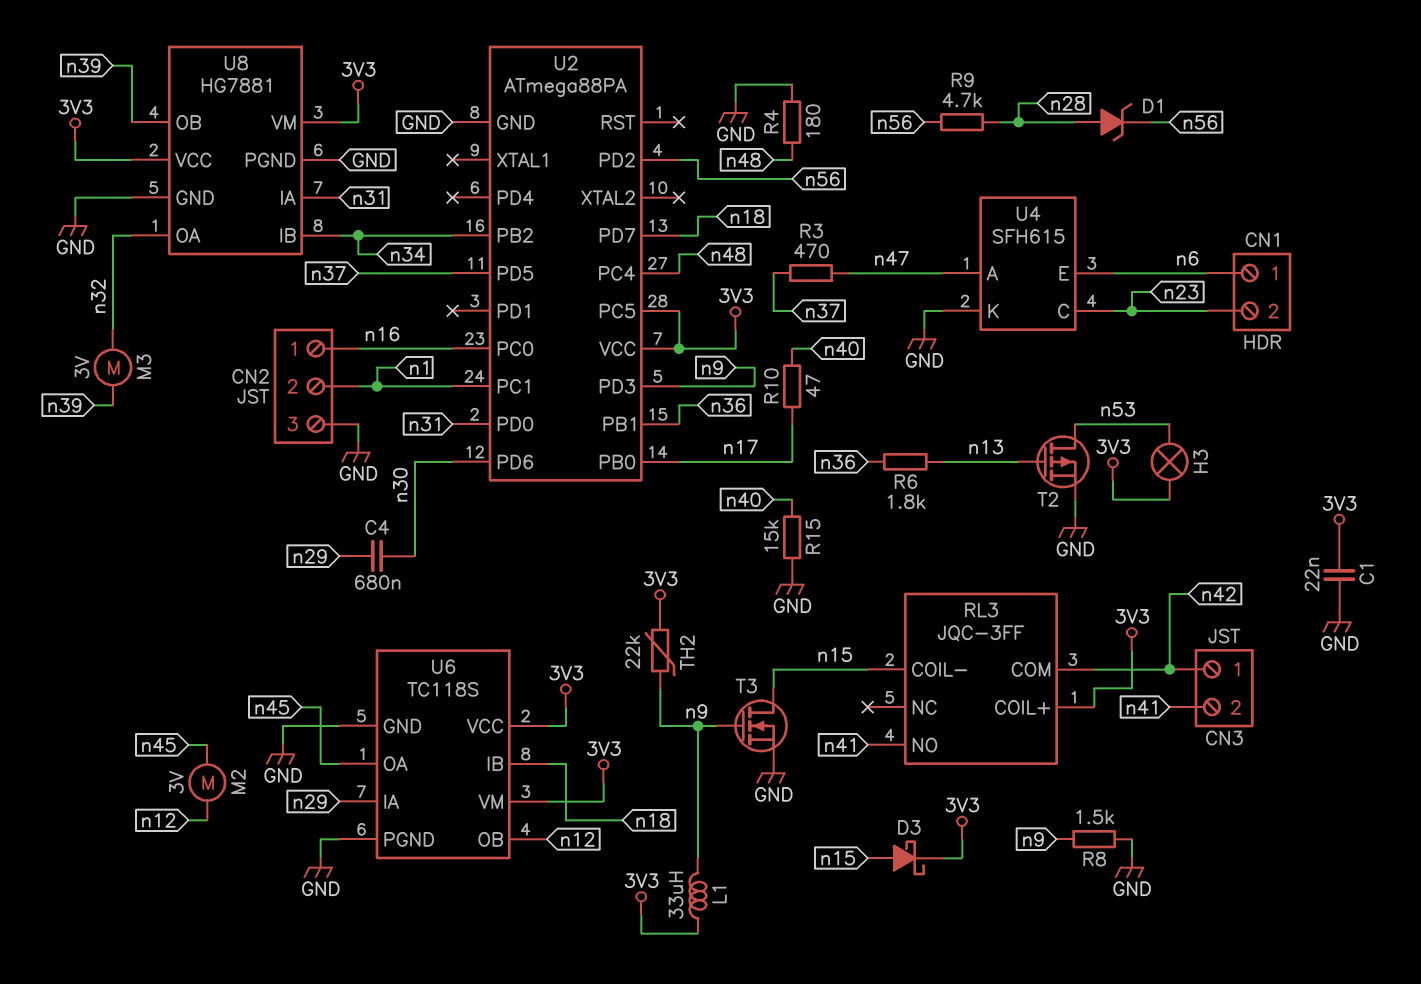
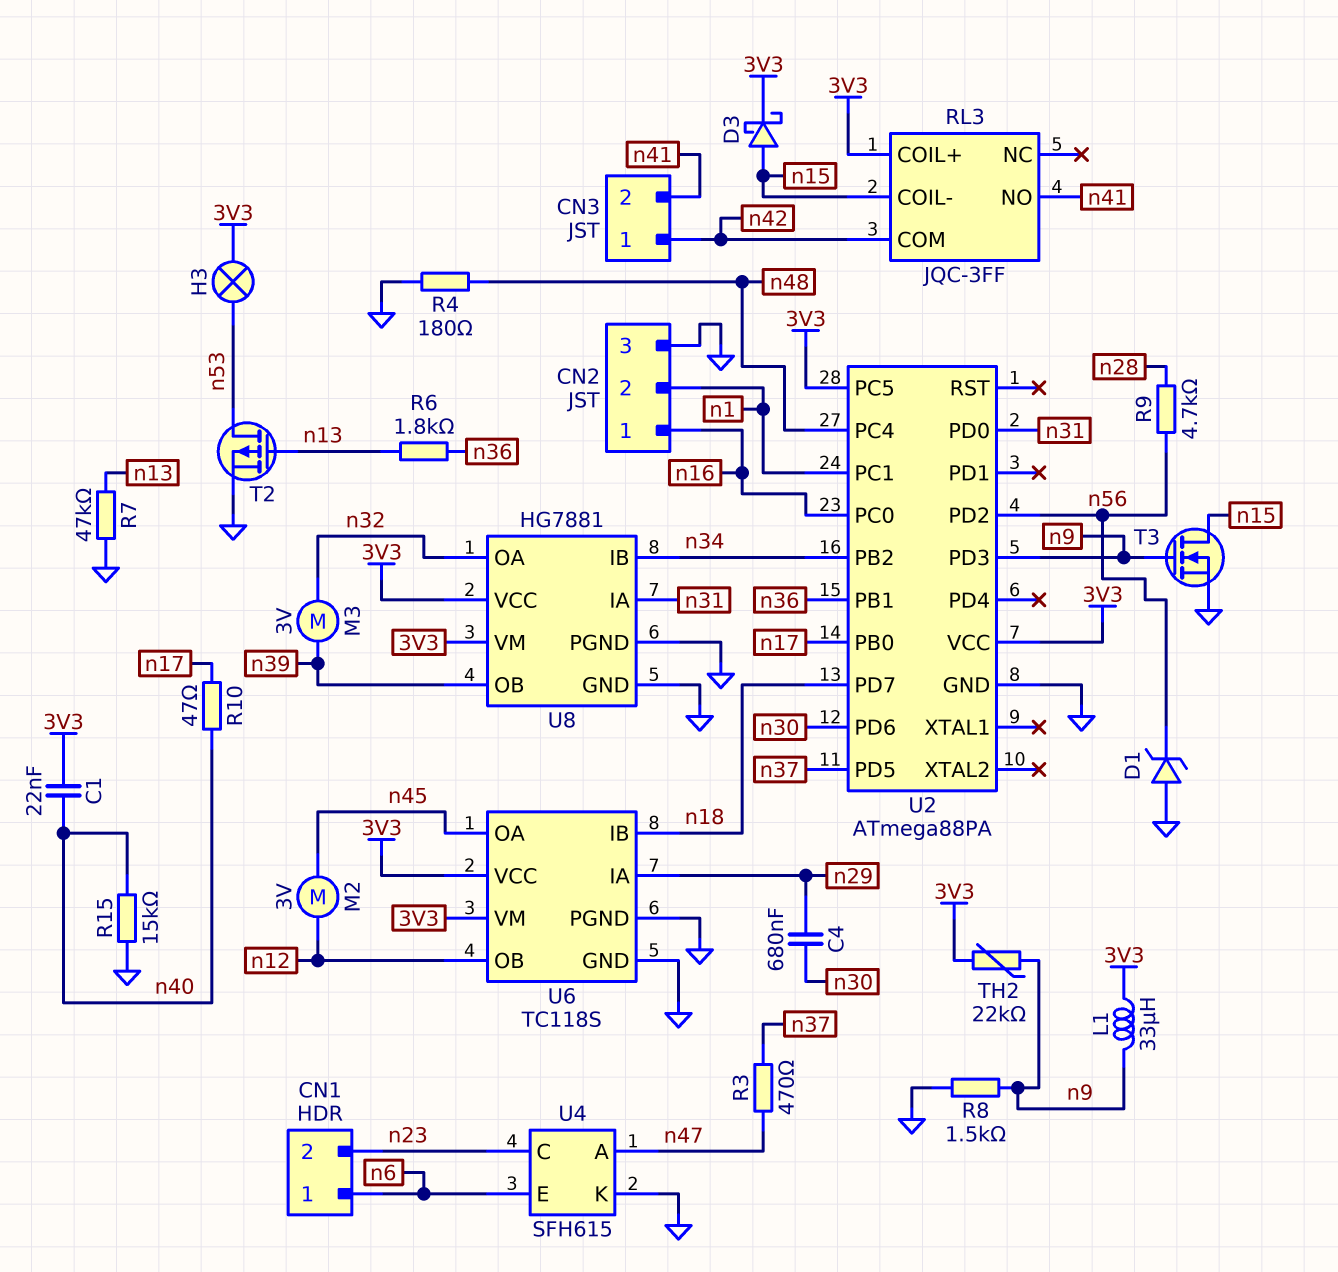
C1: 22nF (3V3, GND) -> 22nF (3V3, n40)
D1: zener (A n28, K n56) -> zener (A GND, K n56)
R7: none -> 47k (GND, n13)

